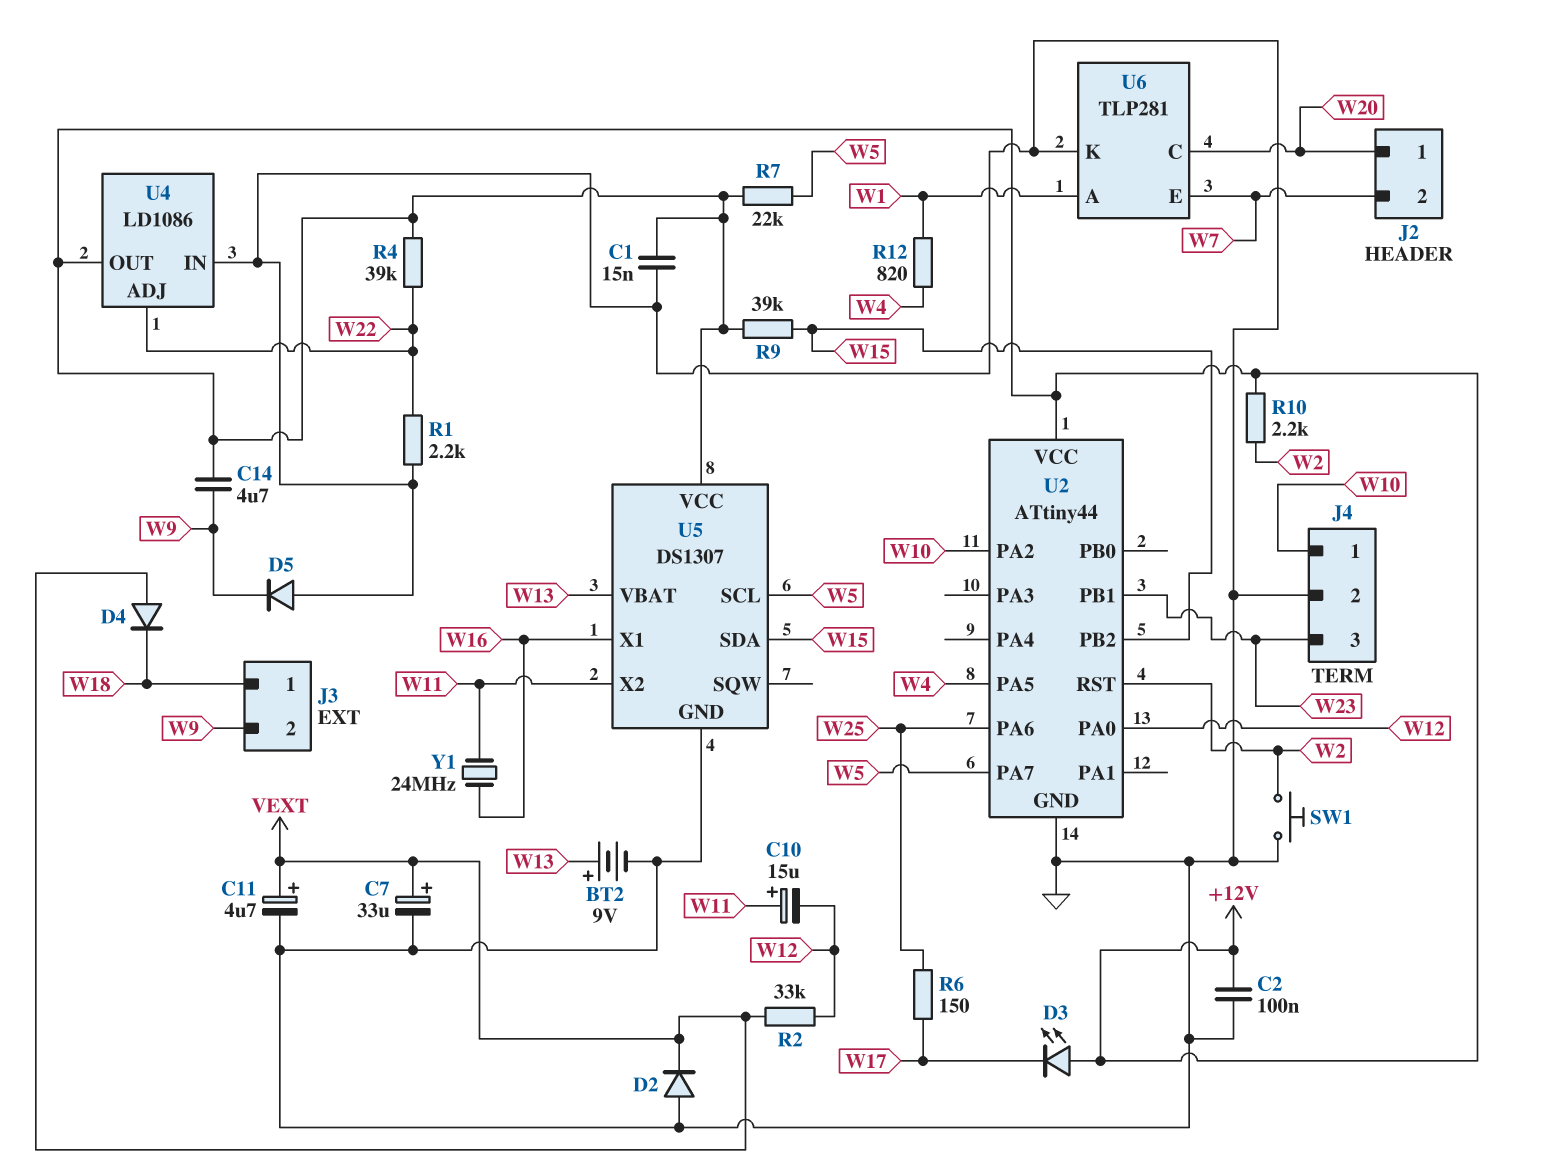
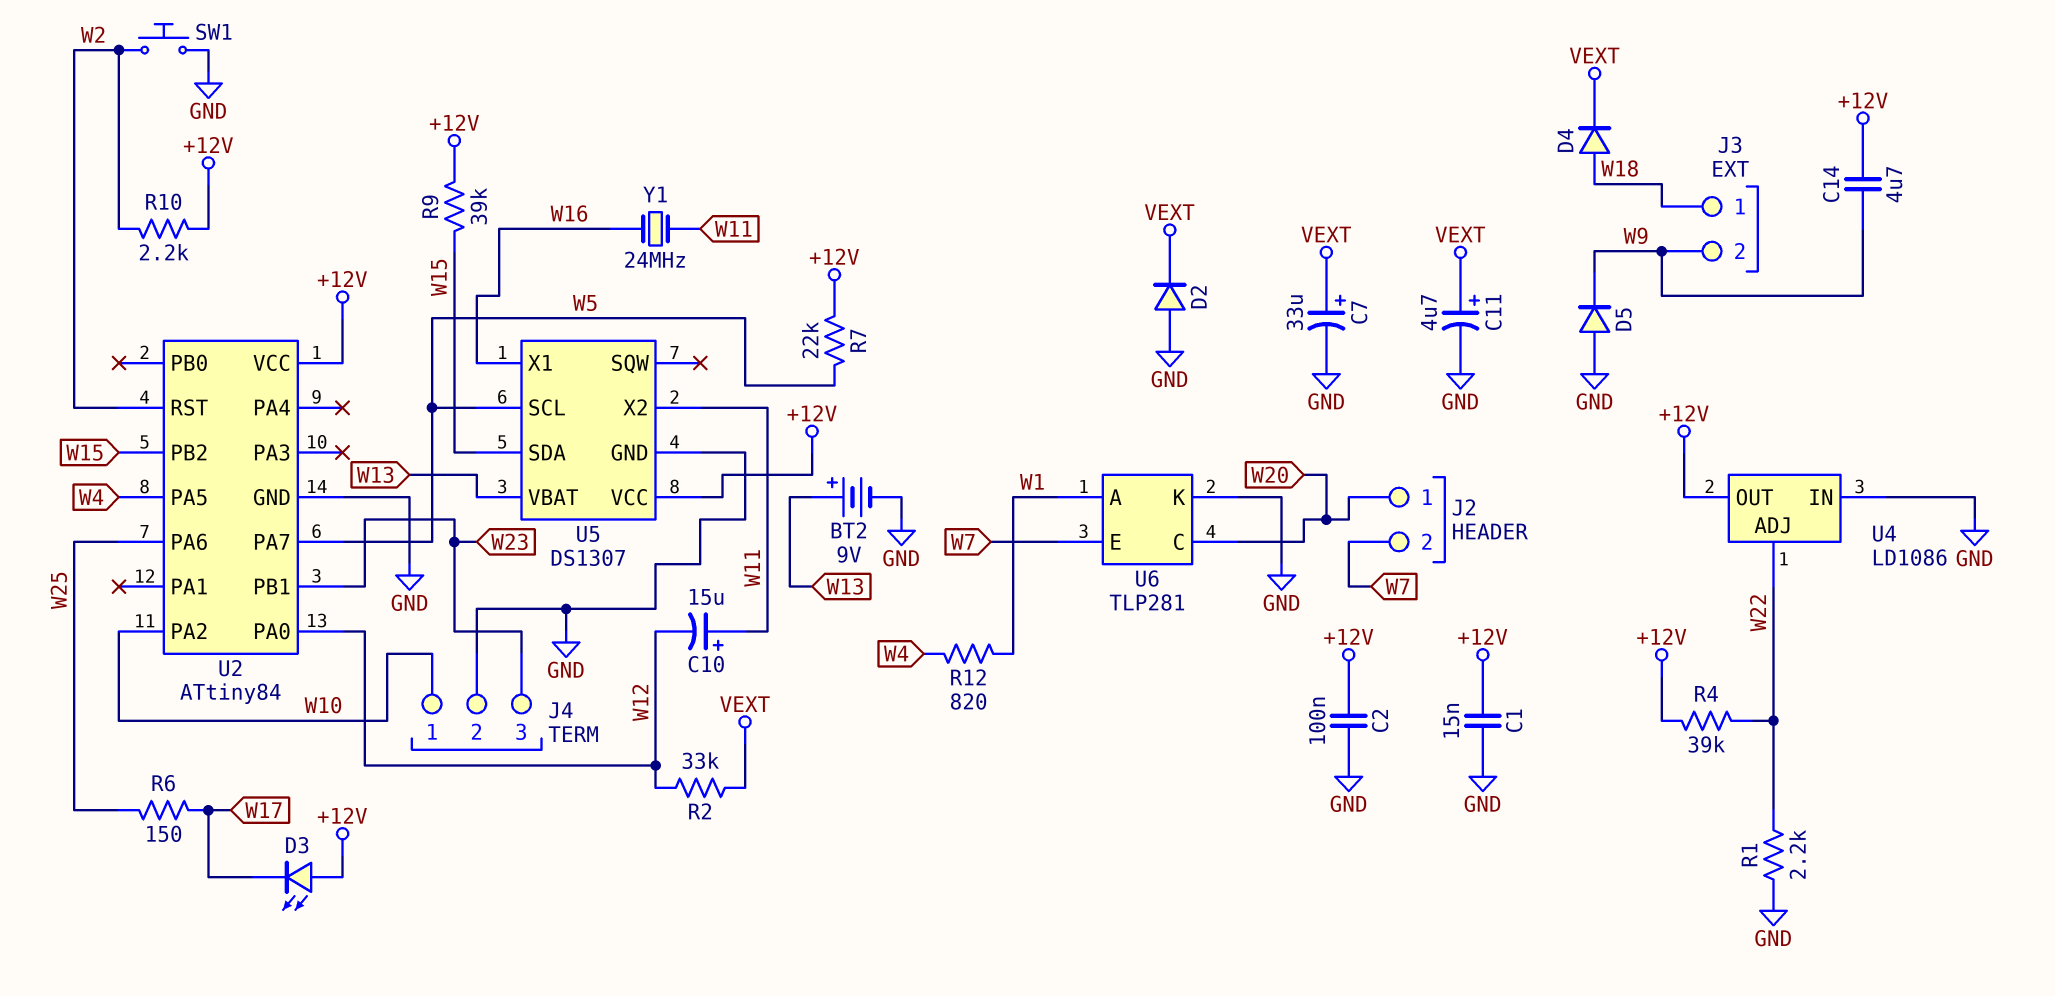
D4: diode (A VEXT, K W18) -> diode (A W18, K VEXT)
U2: ATtiny44 -> ATtiny84

